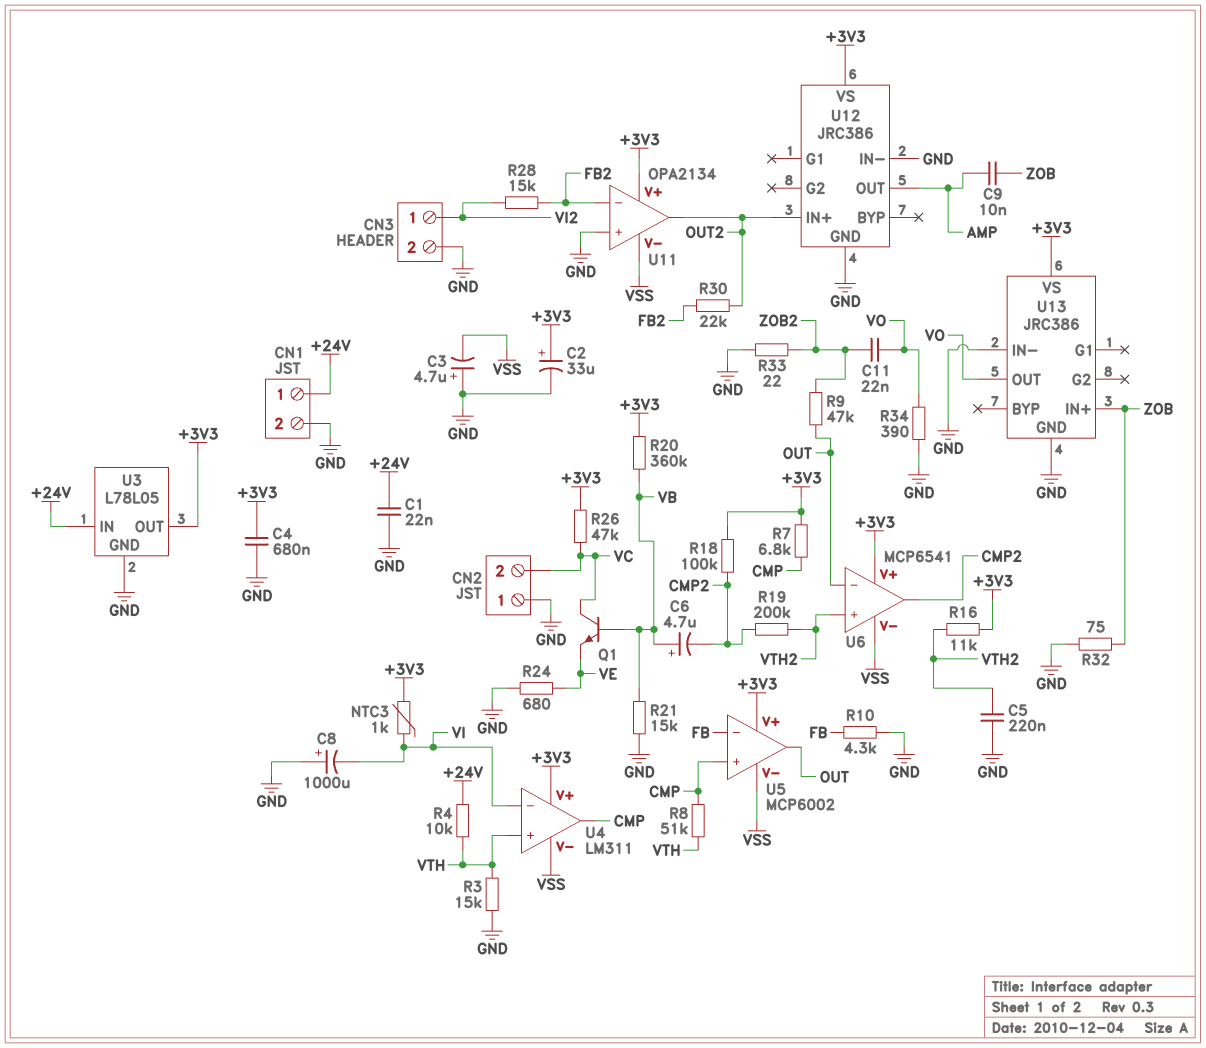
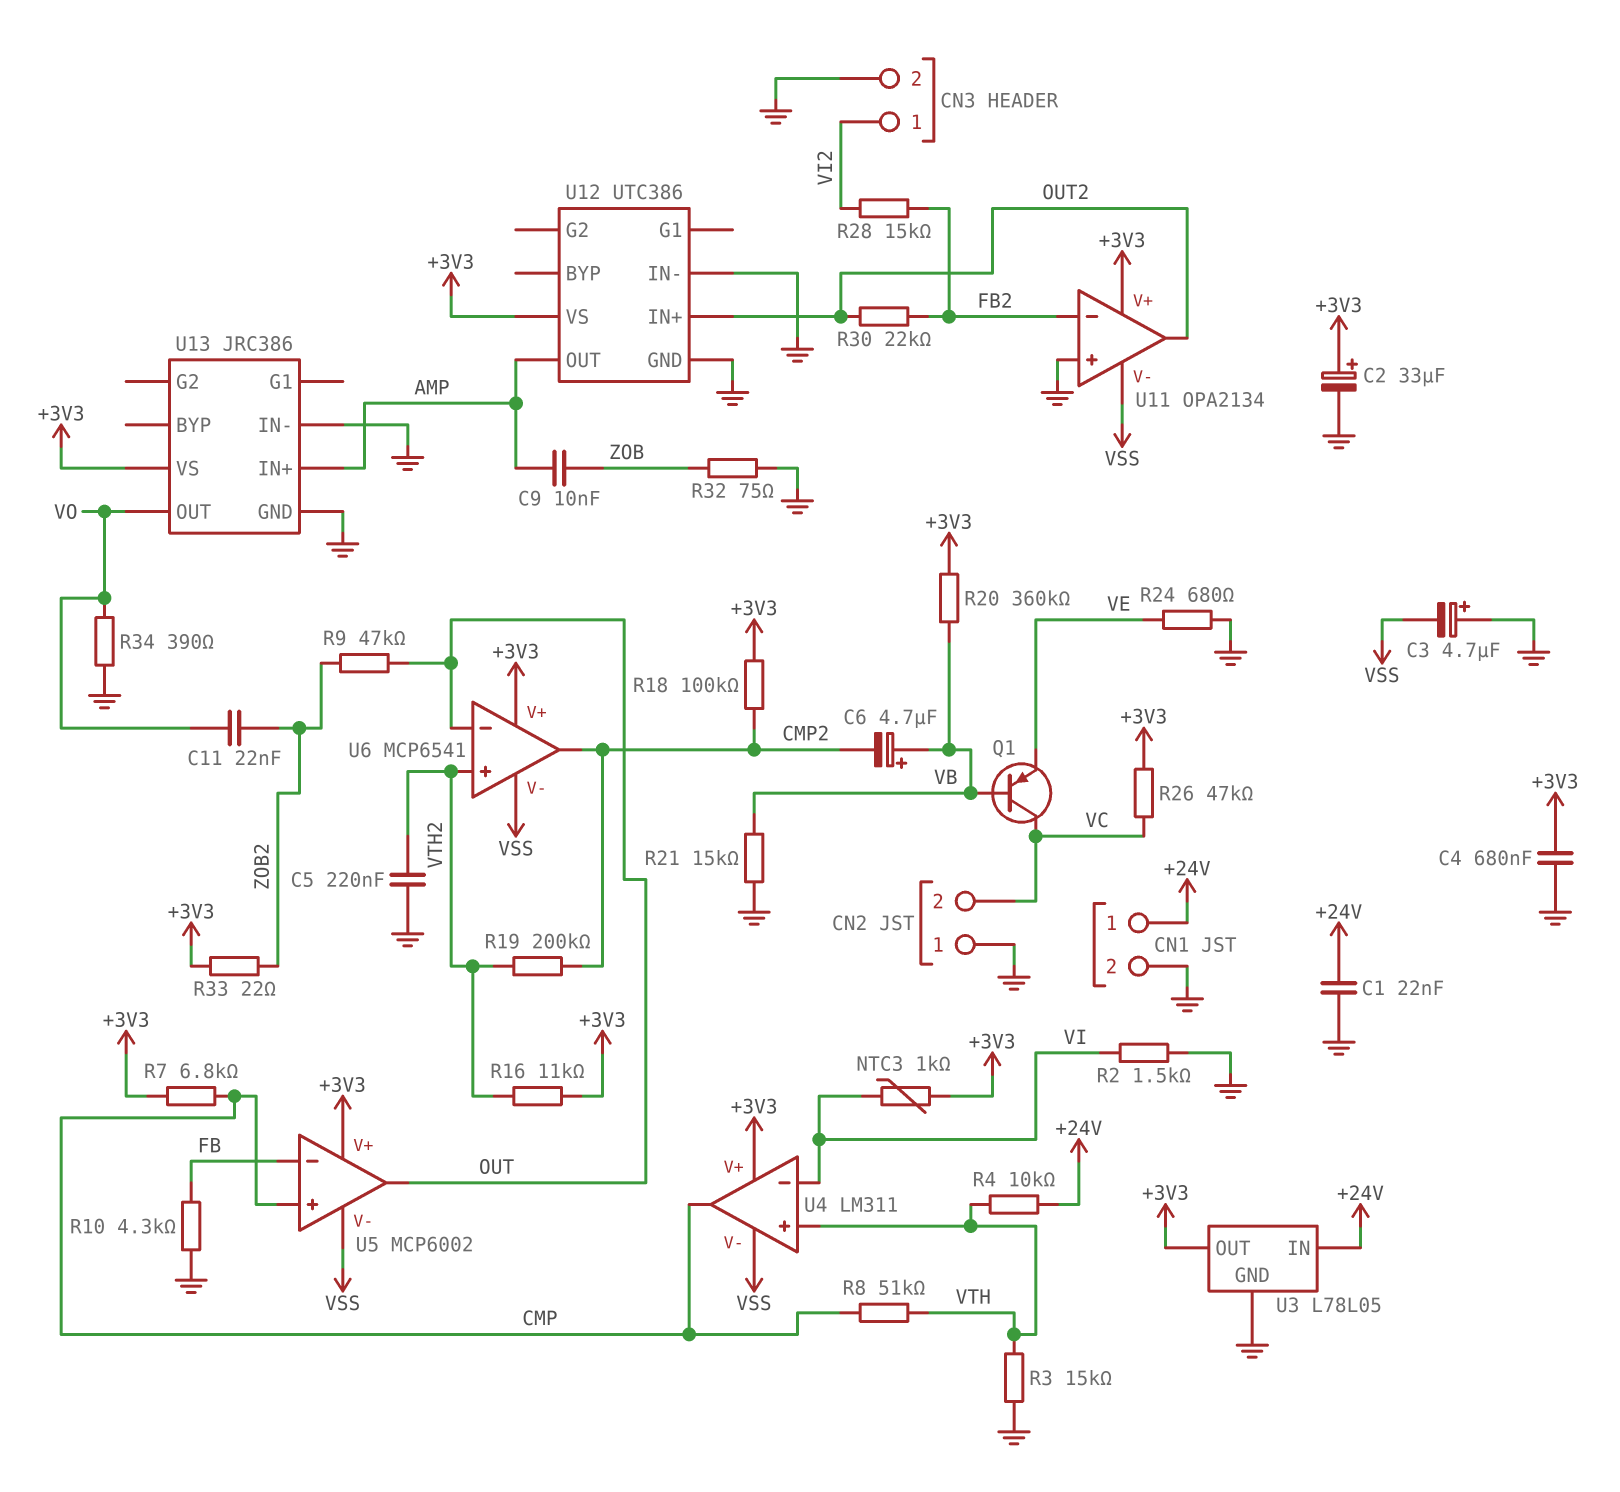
C8: 1000uF (plus GND, minus VI) -> none
Q1: NPN (B VB, C VC, E VE) -> PNP (B VB, C VC, E VE)
R2: none -> 1.5k (GND, VI)
R33: 22 (GND, ZOB2) -> 22 (+3V3, ZOB2)
U12: JRC386 -> UTC386
U13 pin IN+: ZOB -> AMP

